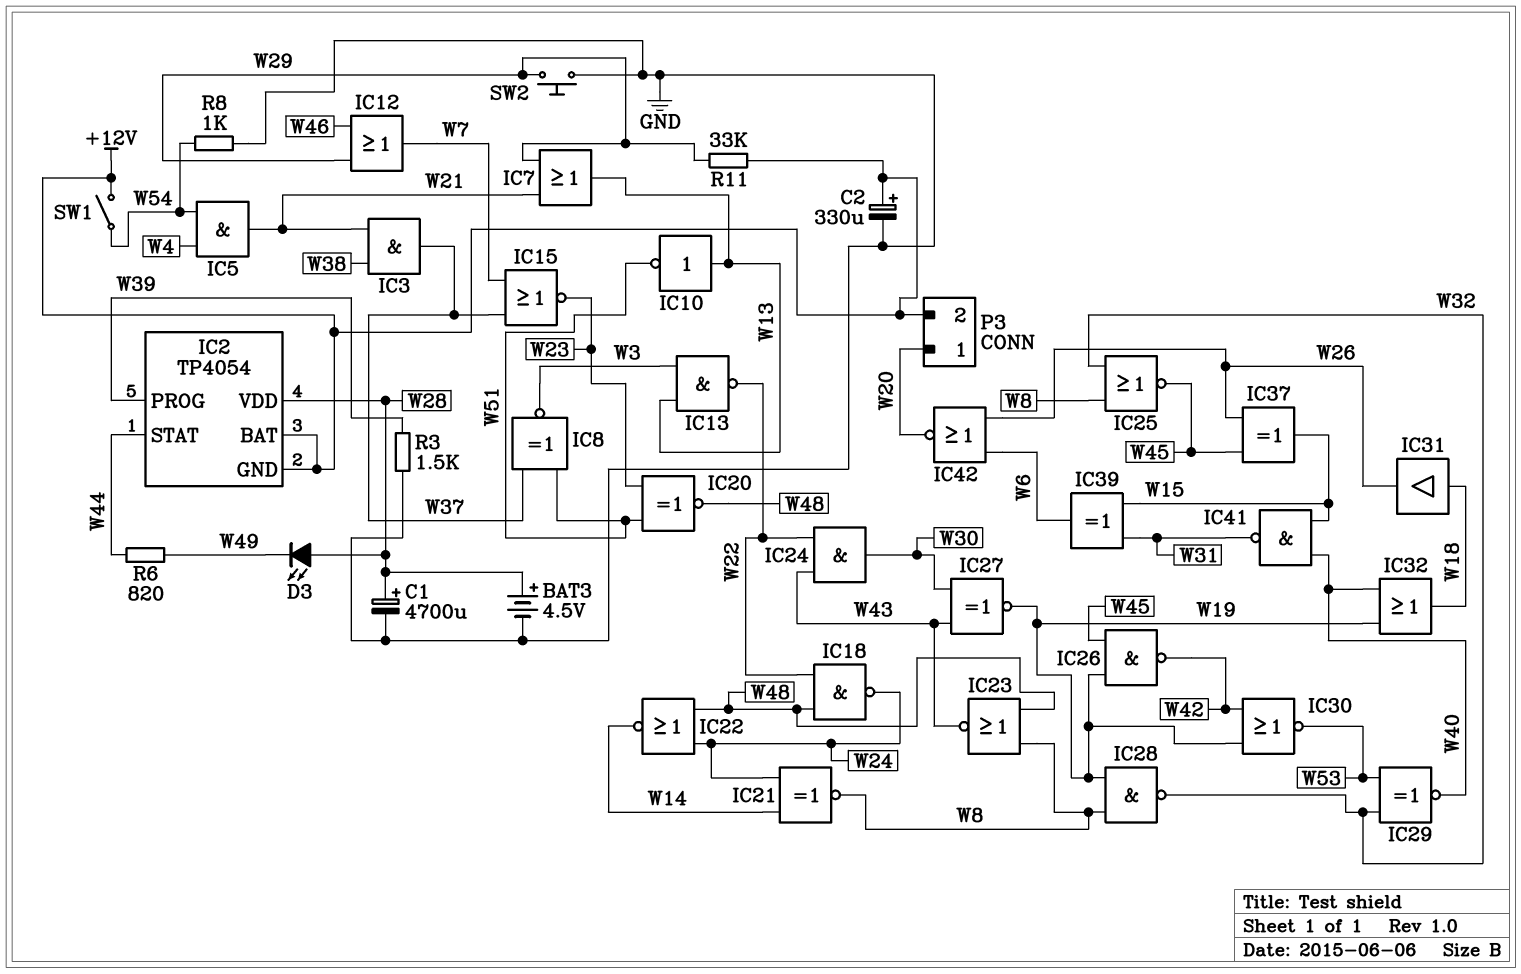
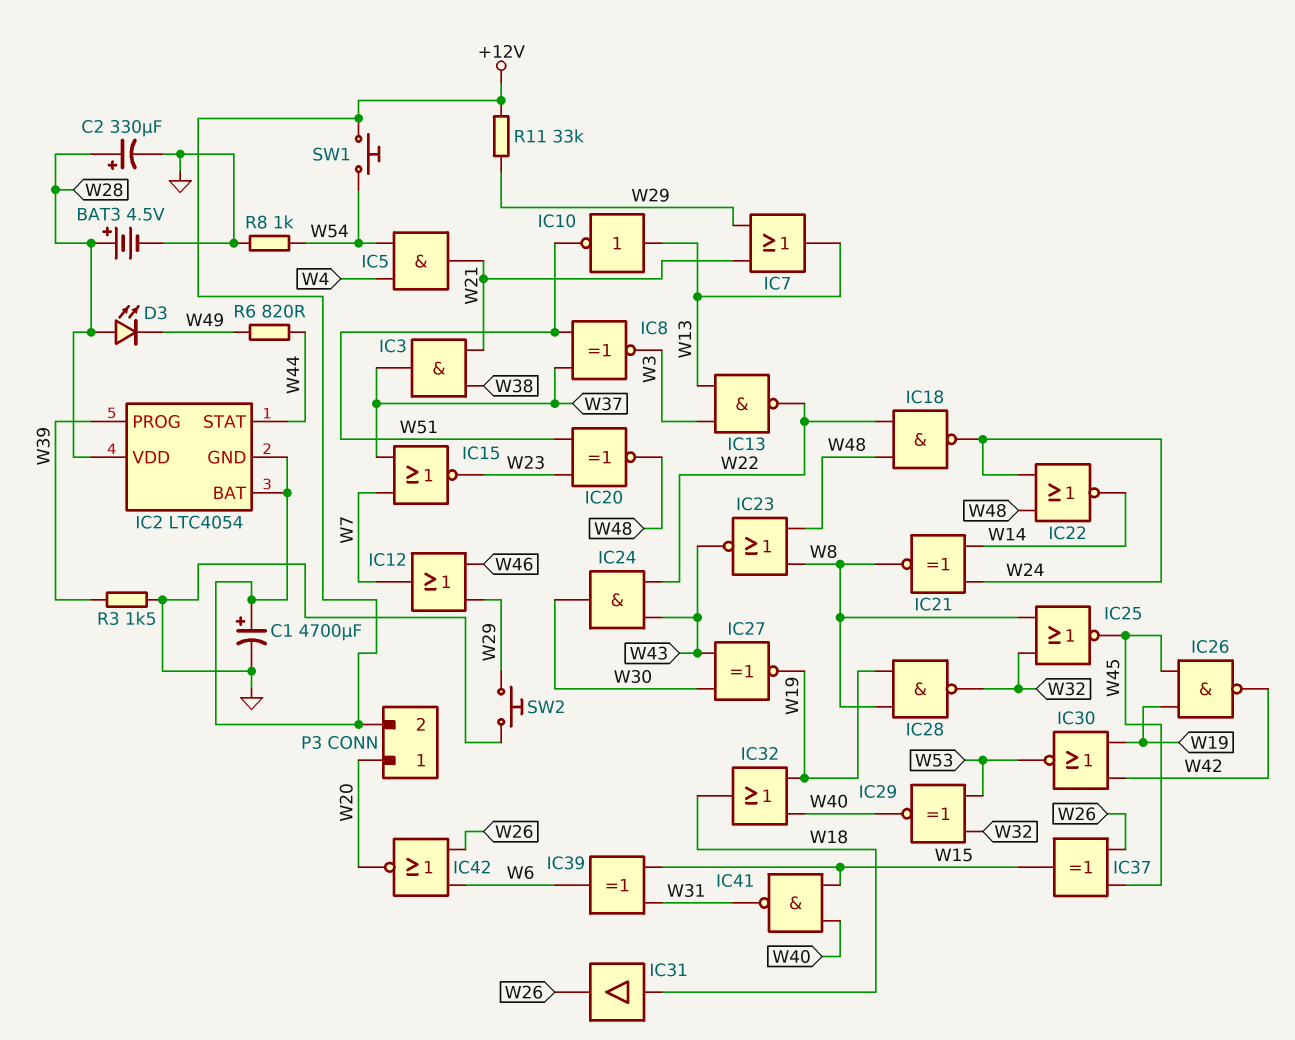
C1: 4700uF (plus W28, minus GND) -> 4700uF (plus +12V, minus GND)
C2: 330uF (plus +12V, minus GND) -> 330uF (plus W28, minus GND)
IC2: TP4054 -> LTC4054
SW1: switch (+12V, W54) -> button (+12V, W54)

